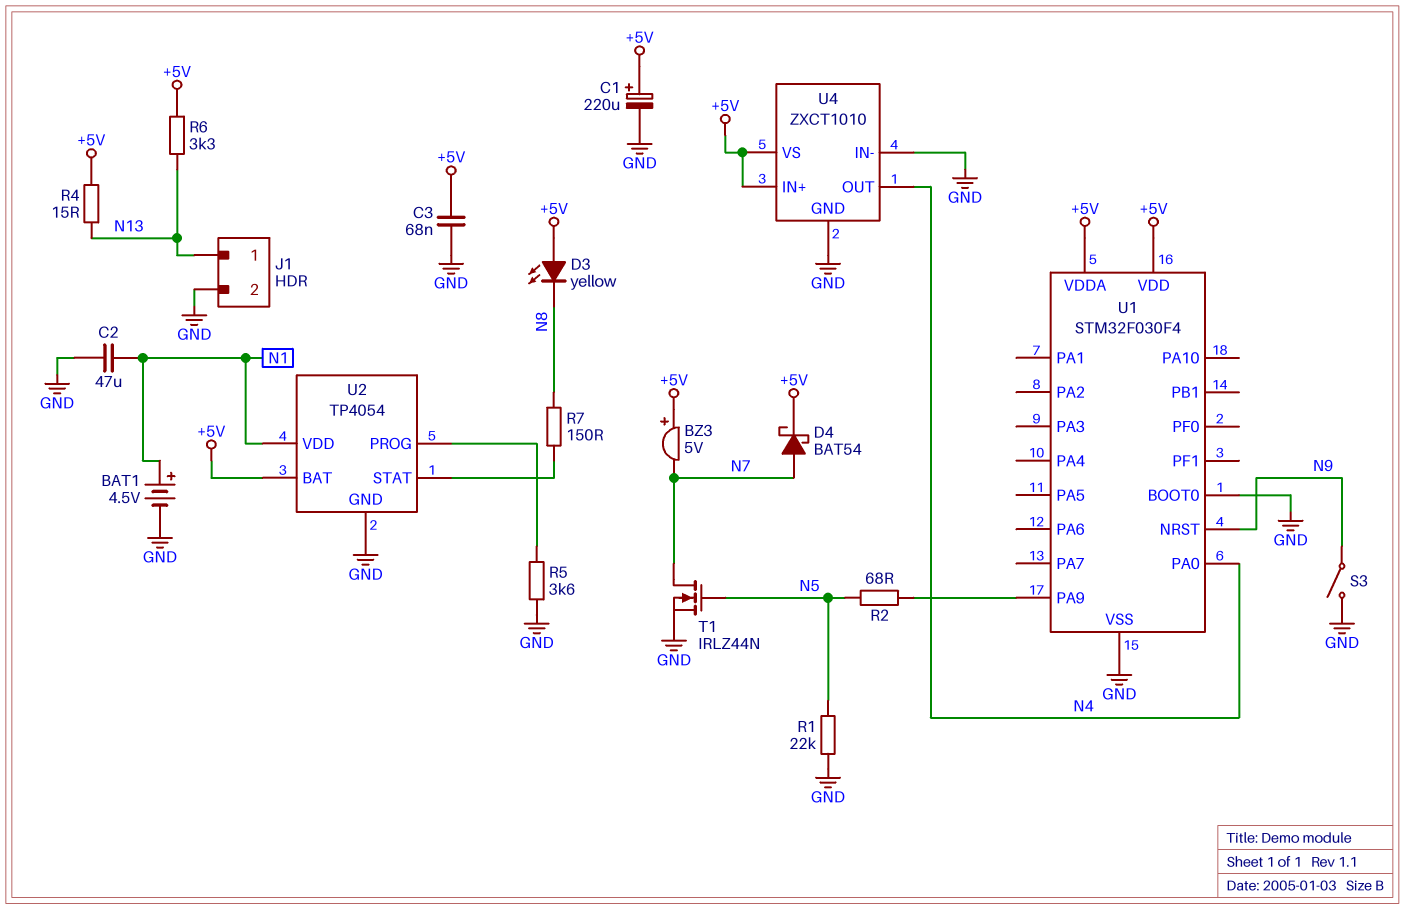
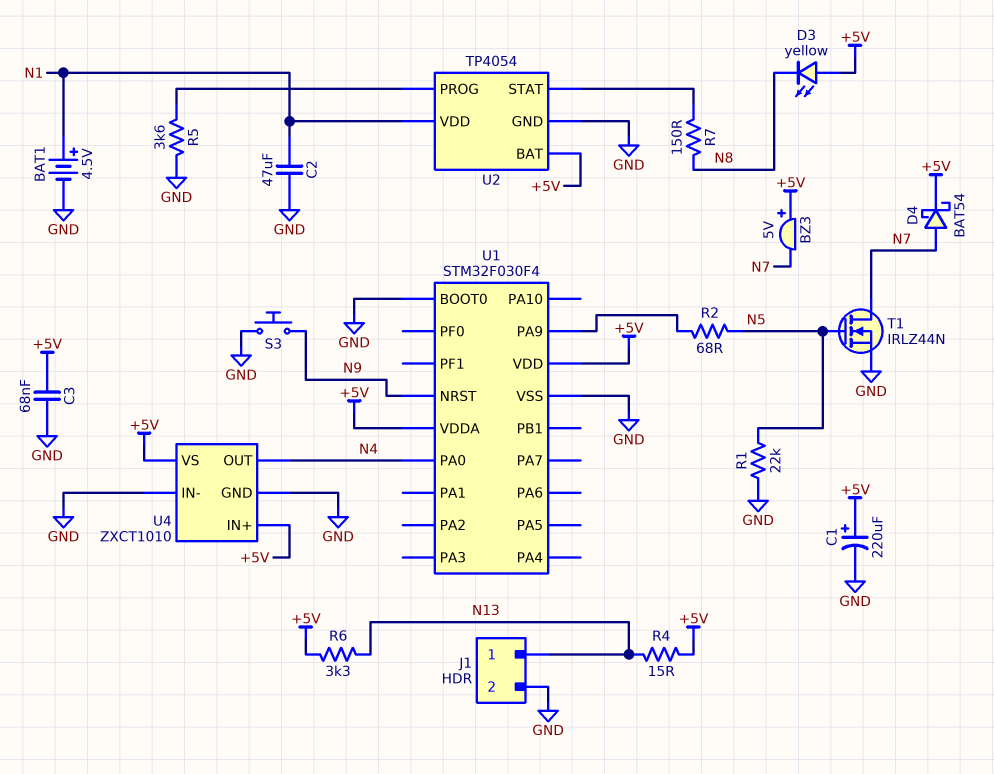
S3: switch (GND, N9) -> button (GND, N9)

